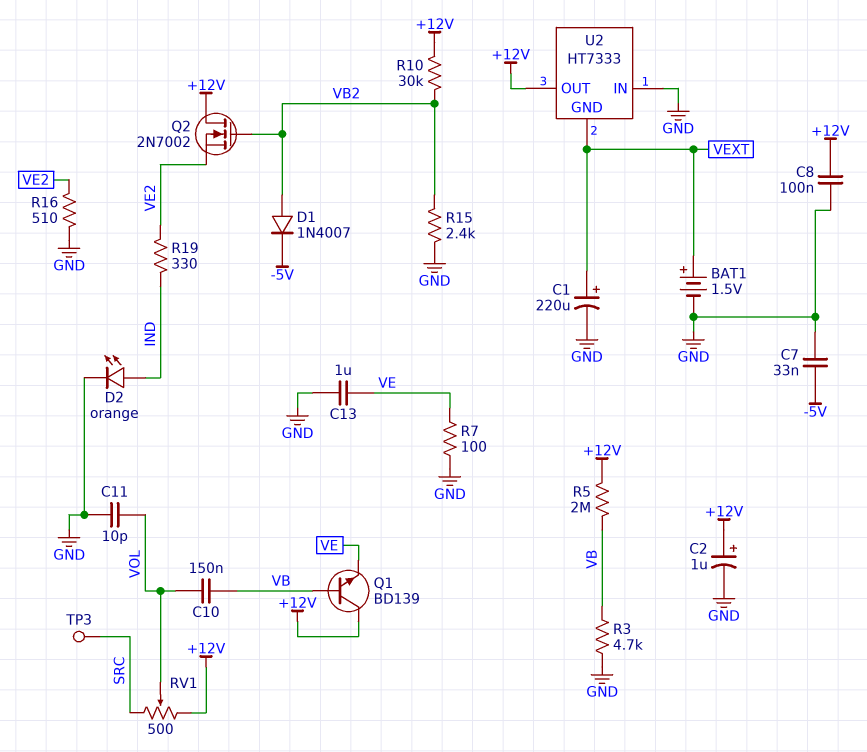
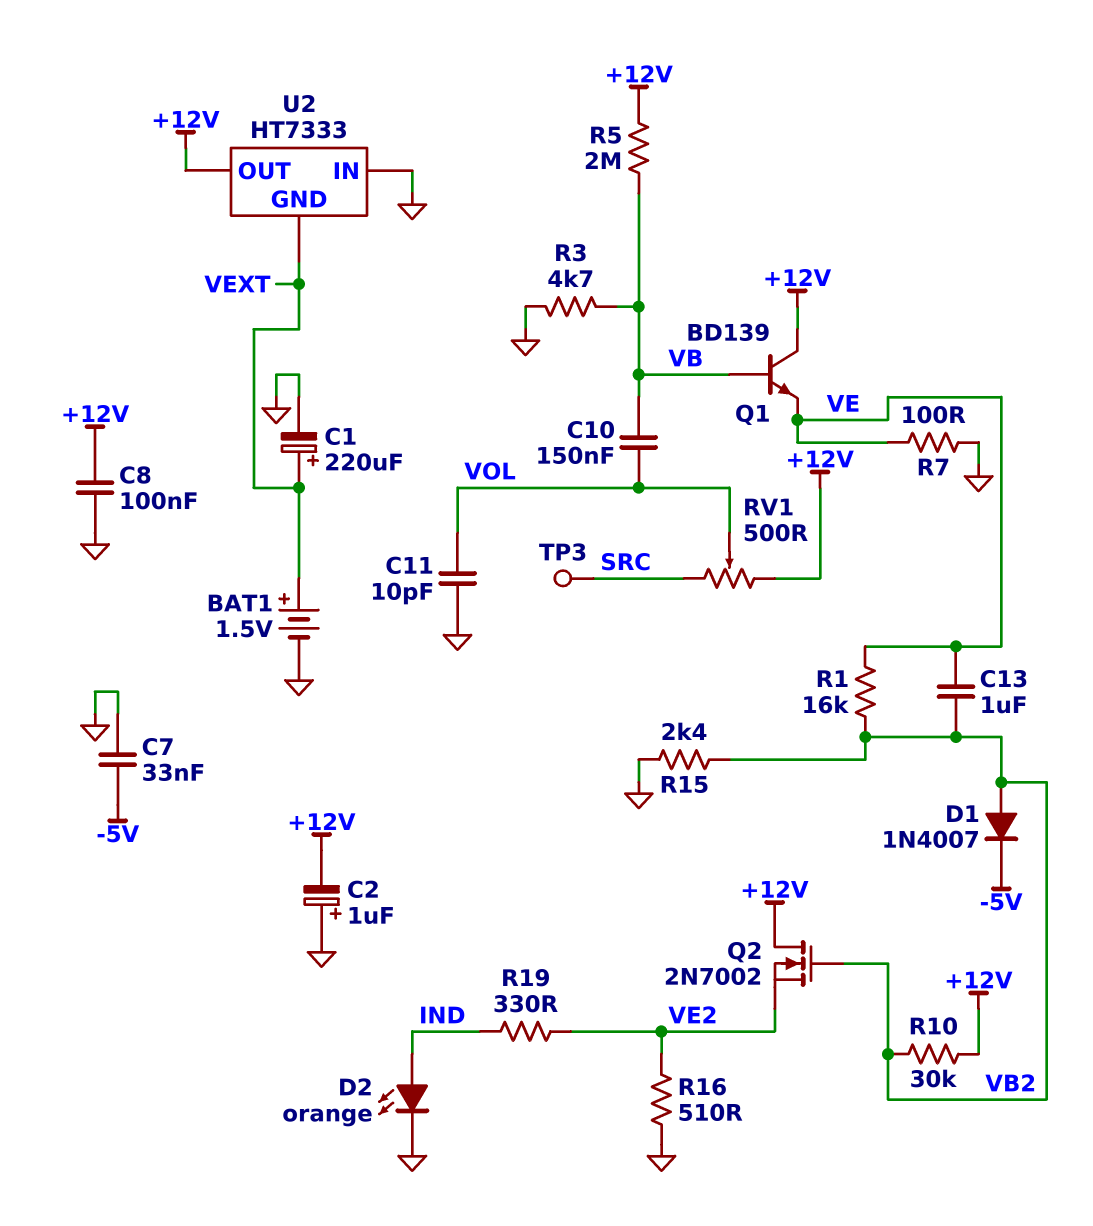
C2: 1uF (plus +12V, minus GND) -> 1uF (plus GND, minus +12V)
C13: 1uF (GND, VE) -> 1uF (VB2, VE)
R1: none -> 16k (VB2, VE)

